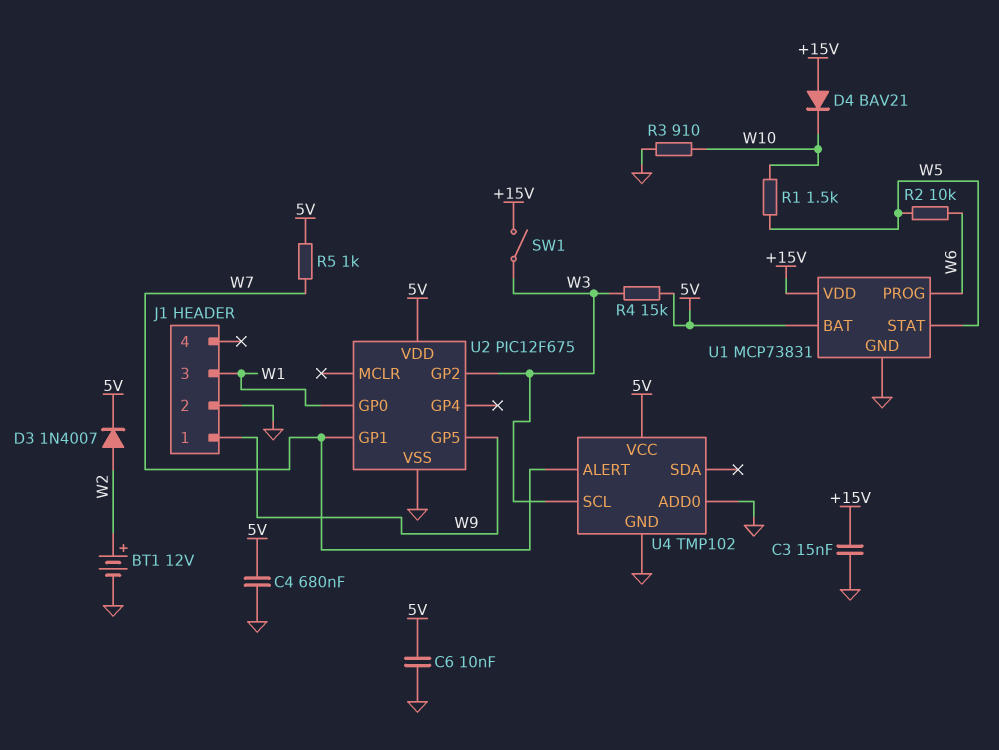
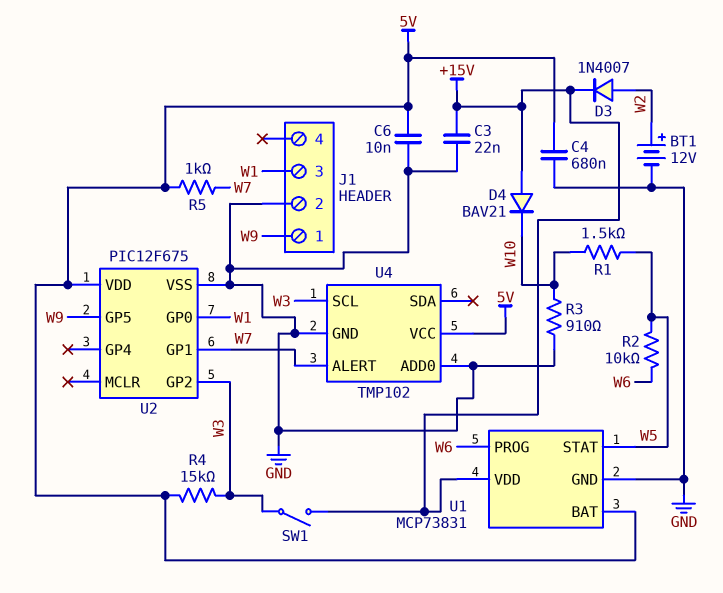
C3: 15nF (+15V, GND) -> 22nF (+15V, GND)
D3: diode 1N4007 (A W2, K 5V) -> diode 1N4007 (A W2, K +15V)

